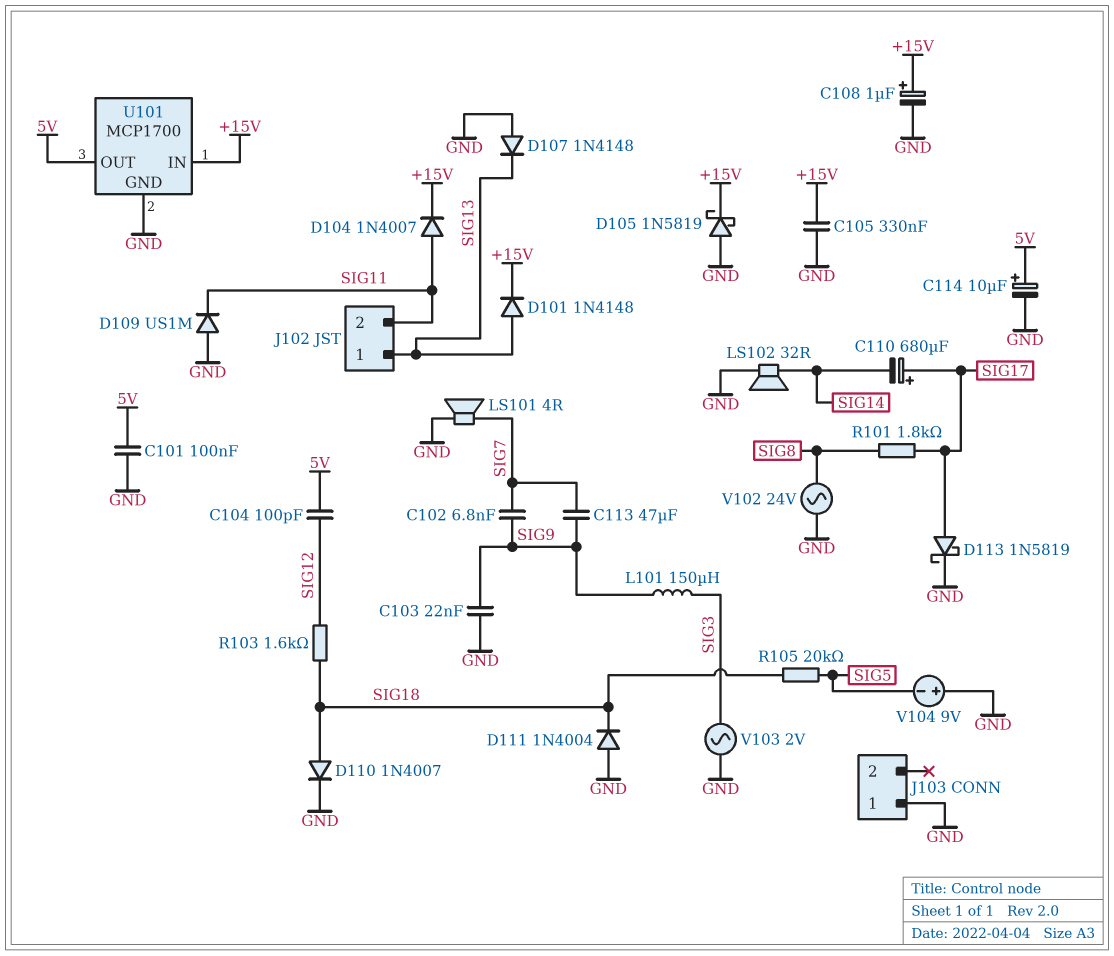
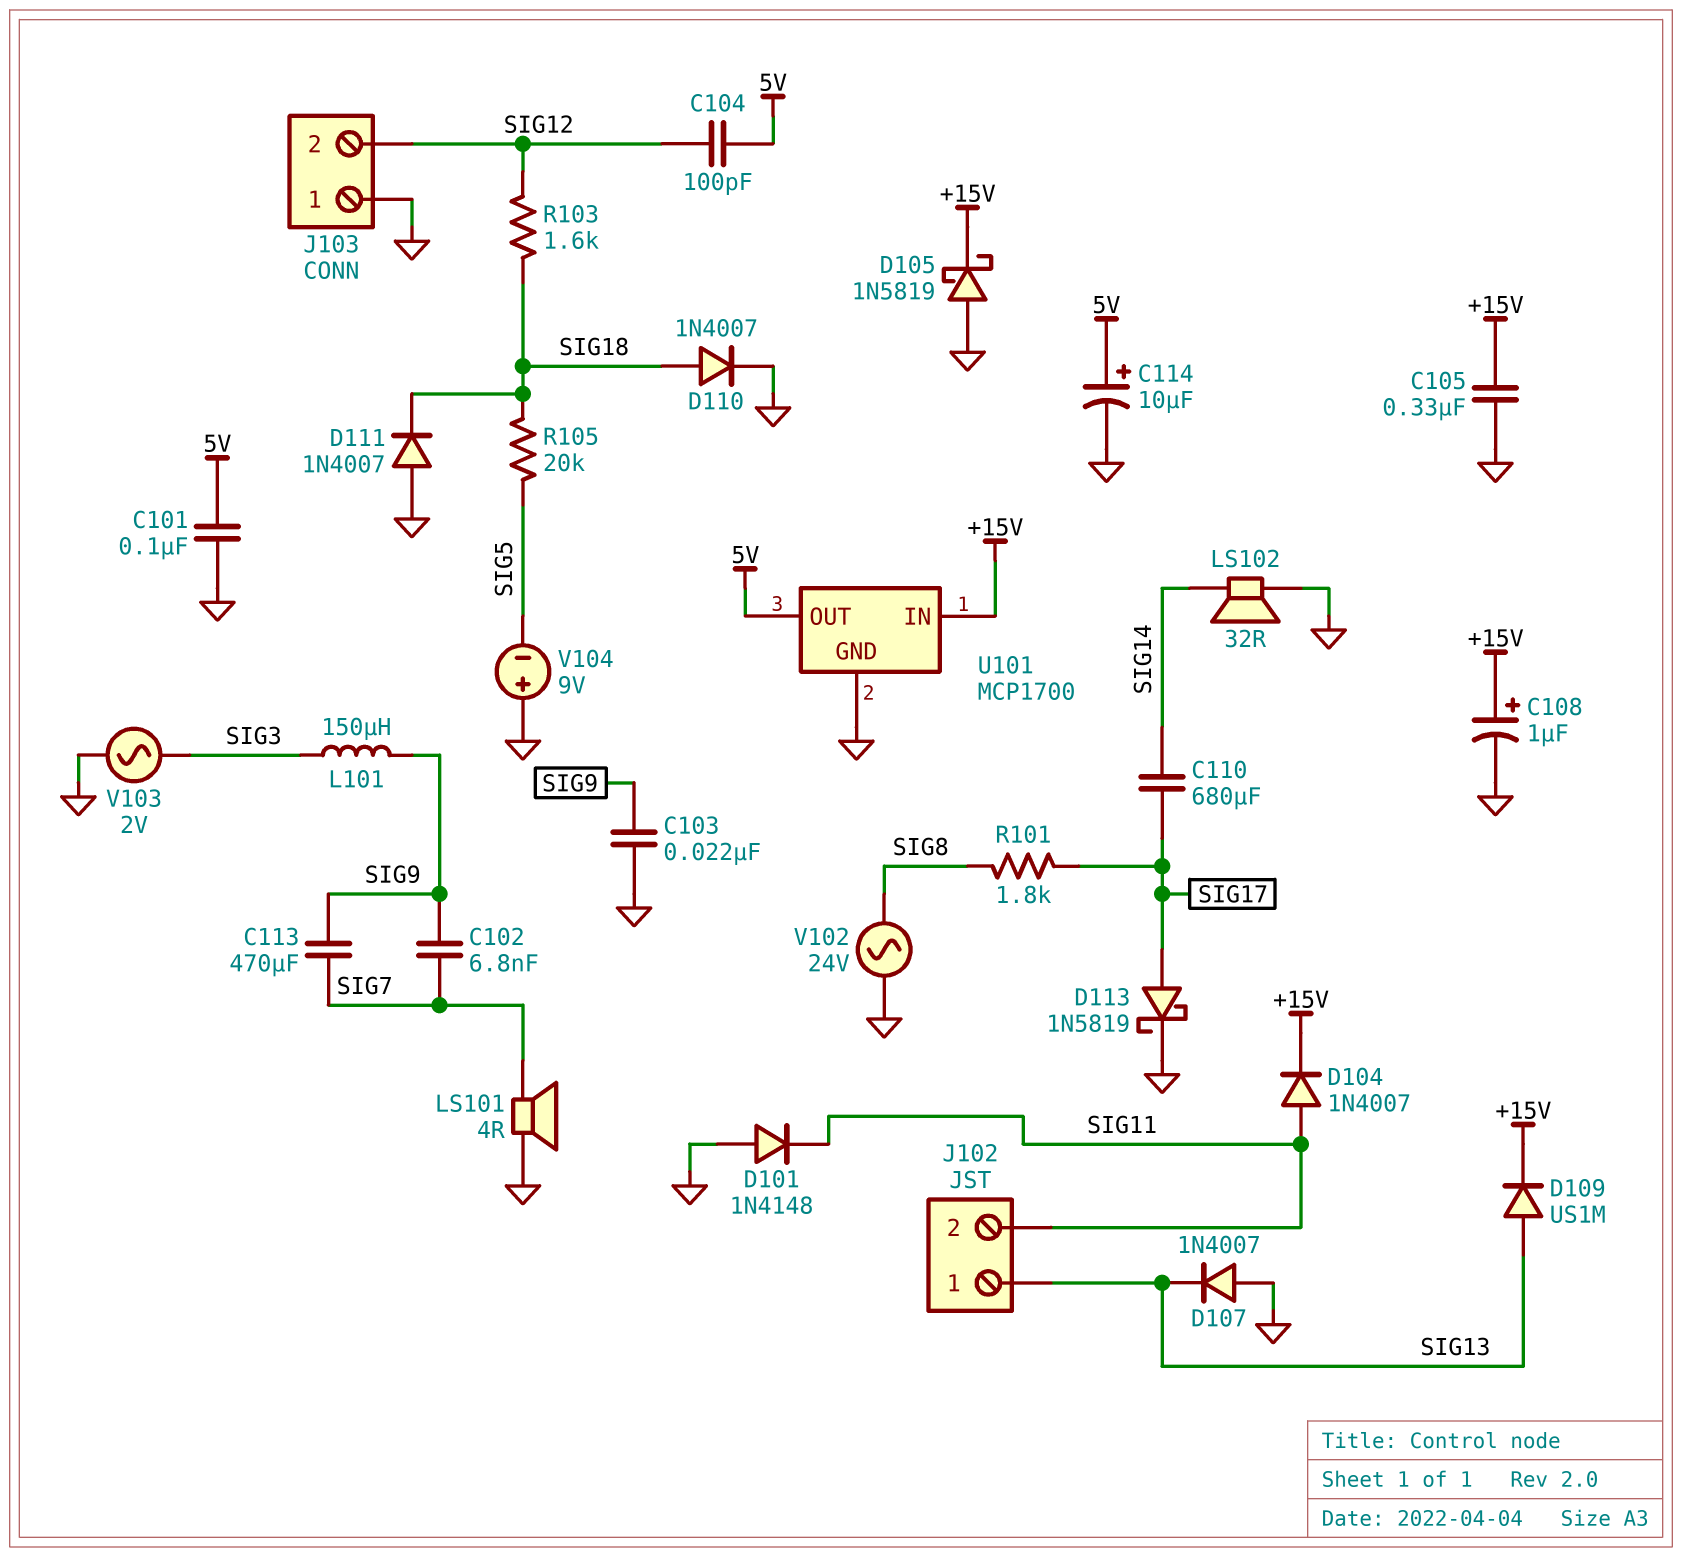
C110: 680uF (plus SIG17, minus SIG14) -> 680uF (SIG14, SIG17)
C113: 47uF (SIG7, SIG9) -> 470uF (SIG7, SIG9)
D101: diode 1N4148 (A SIG13, K +15V) -> diode 1N4148 (A GND, K SIG11)
D107: diode 1N4148 (A GND, K SIG13) -> diode 1N4007 (A GND, K SIG13)
D109: diode US1M (A GND, K SIG11) -> diode US1M (A SIG13, K +15V)
D111: diode 1N4004 (A GND, K SIG18) -> diode 1N4007 (A GND, K SIG18)
J103 pin 2: none -> SIG12

